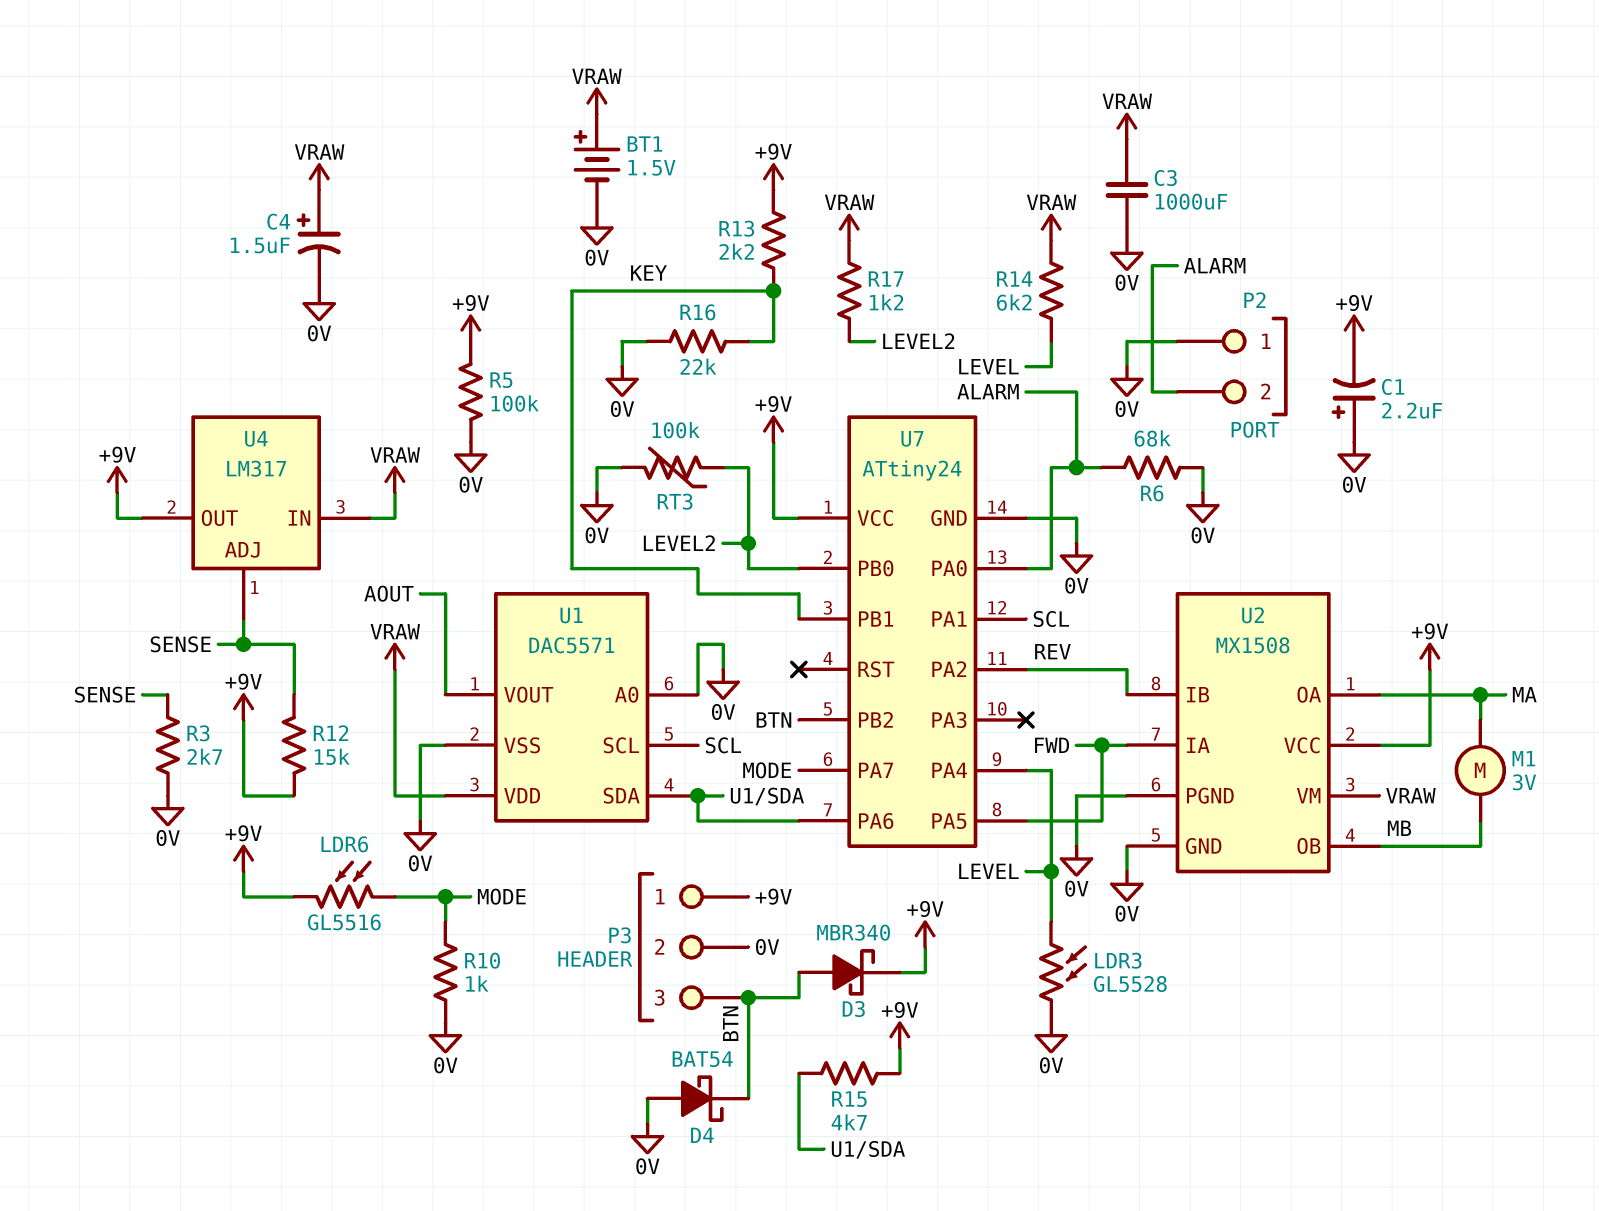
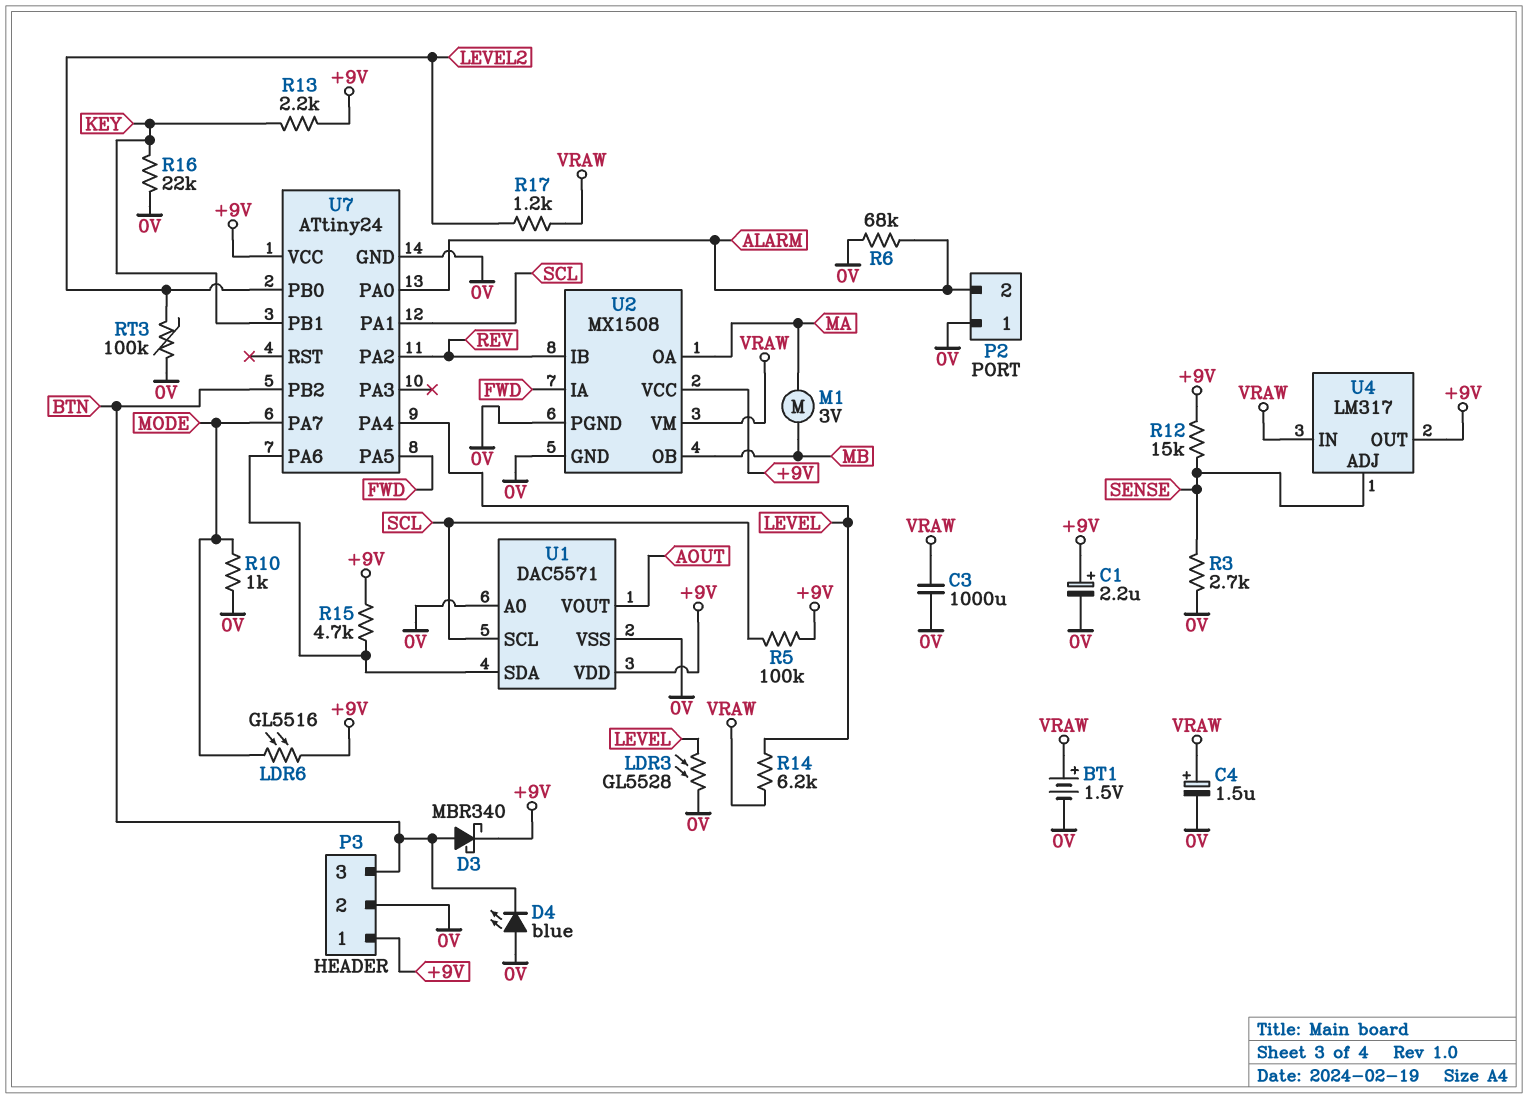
C1: 2.2uF (plus 0V, minus +9V) -> 2.2uF (plus +9V, minus 0V)
D4: schottky BAT54 (A 0V, K BTN) -> LED blue (A 0V, K BTN)
R5: 100k (+9V, 0V) -> 100k (+9V, SCL)
U1 pin VDD: VRAW -> +9V

